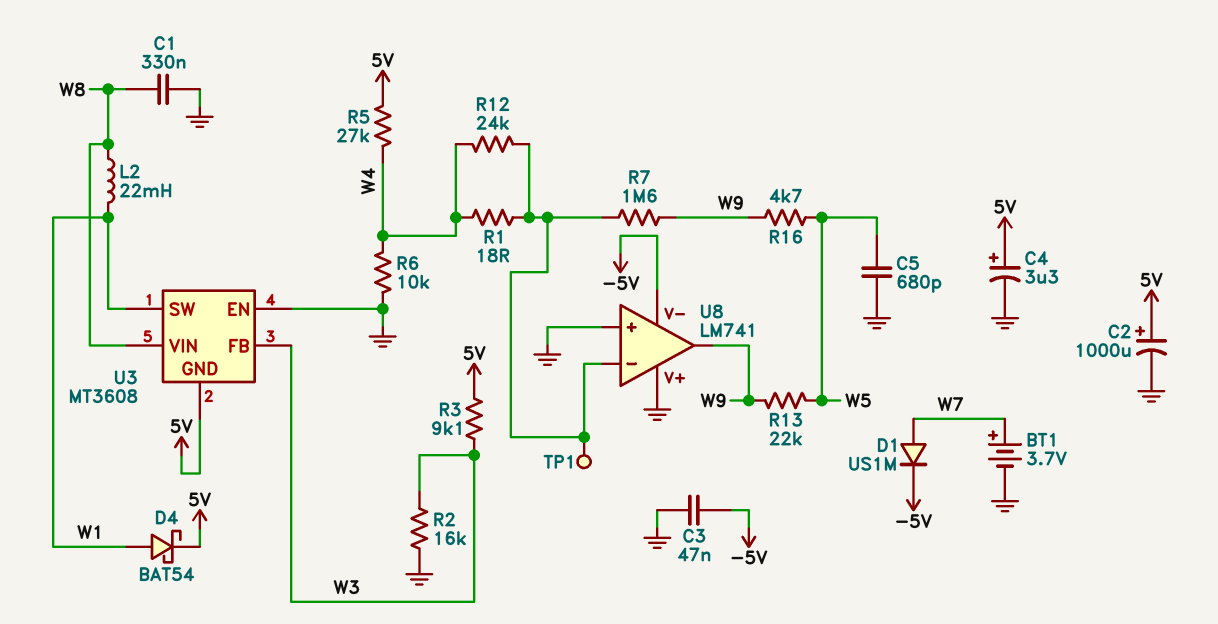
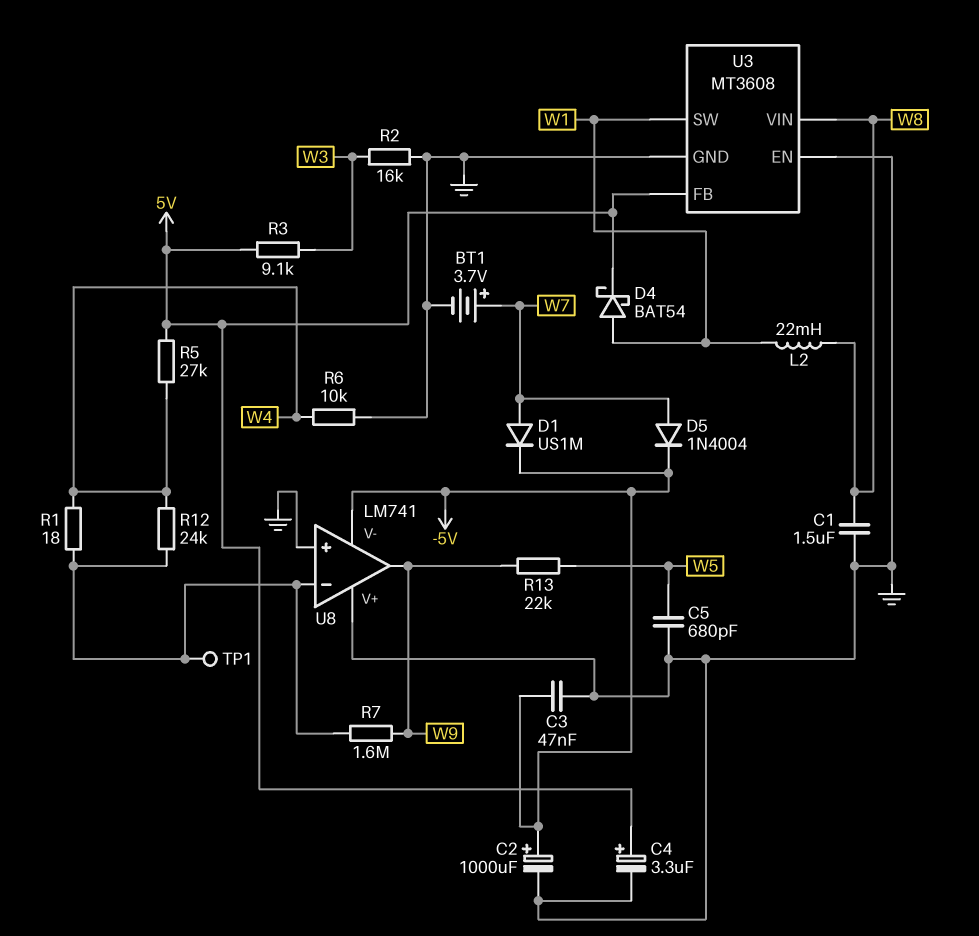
C1: 330nF (GND, W8) -> 1.5uF (GND, W8)
C2: 1000uF (plus 5V, minus GND) -> 1000uF (plus -5V, minus GND)
D5: none -> diode 1N4004 (A W7, K -5V)
R16: 4.7k (W5, W9) -> none
U3 pin FB: W3 -> 5V
U3 pin GND: 5V -> GND

